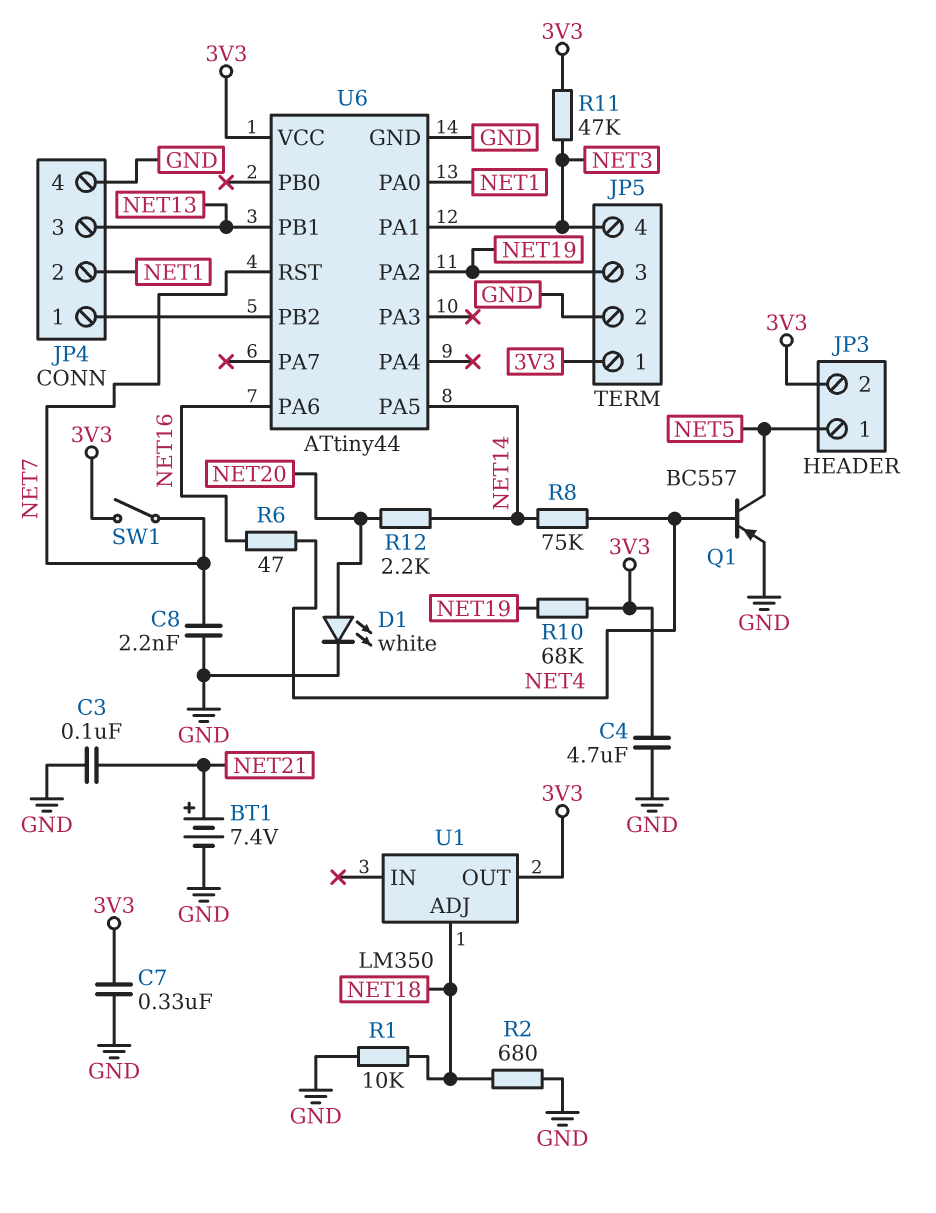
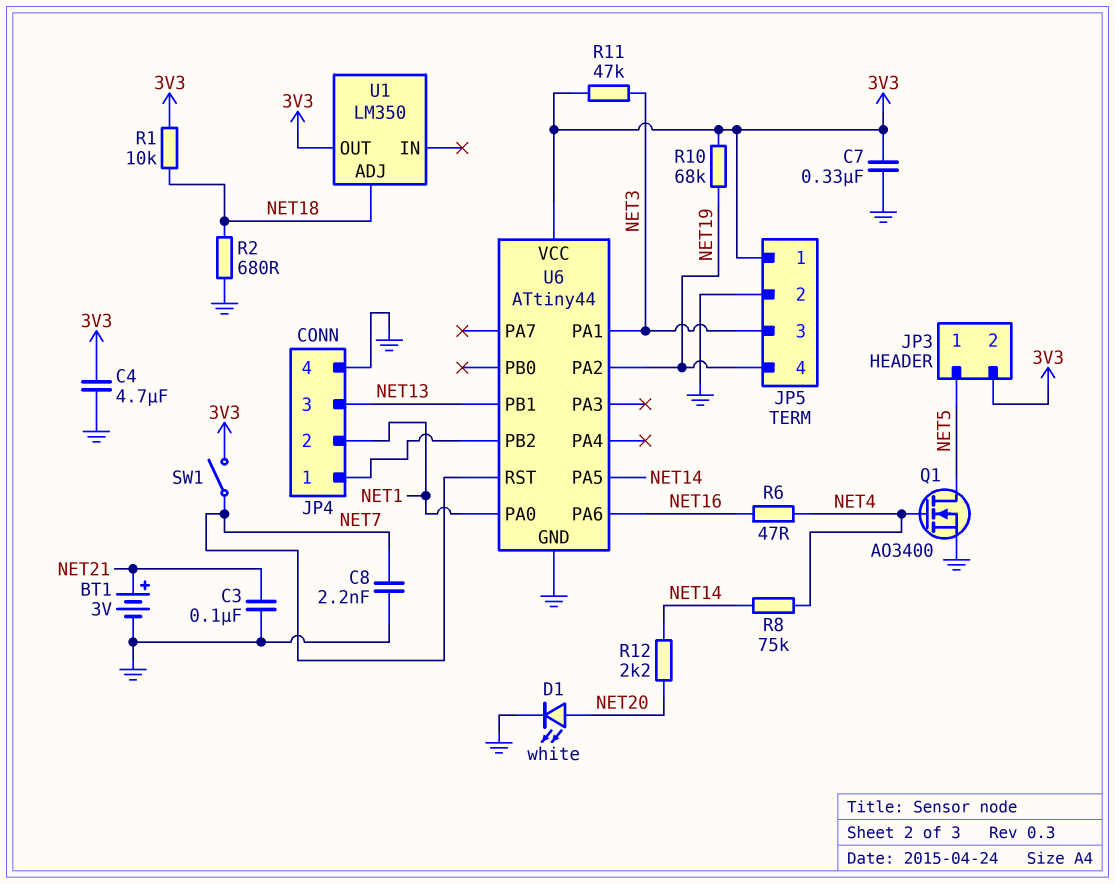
BT1: 7.4V (plus NET21, minus GND) -> 3V (plus NET21, minus GND)
JP5 pin 3: NET19 -> NET3
JP5 pin 4: NET3 -> NET19
Q1: PNP BC557 (B NET4, C NET5, E GND) -> NMOS AO3400 (G NET4, D NET5, S GND)
R1: 10k (GND, NET18) -> 10k (3V3, NET18)

